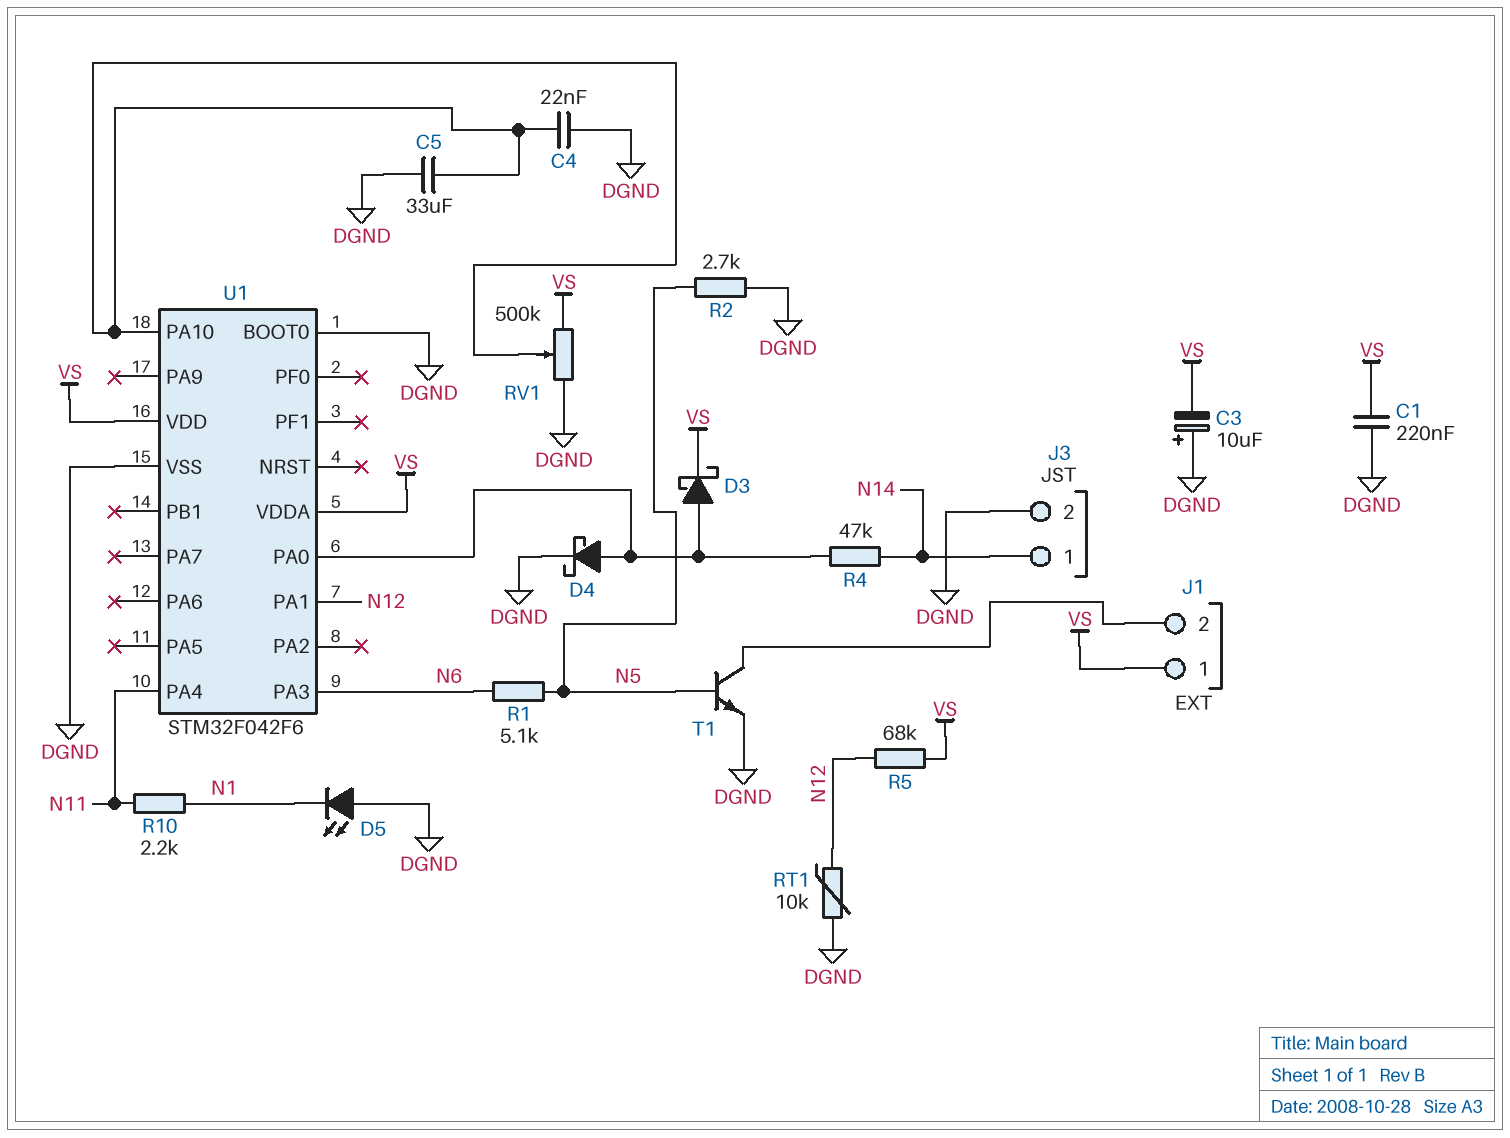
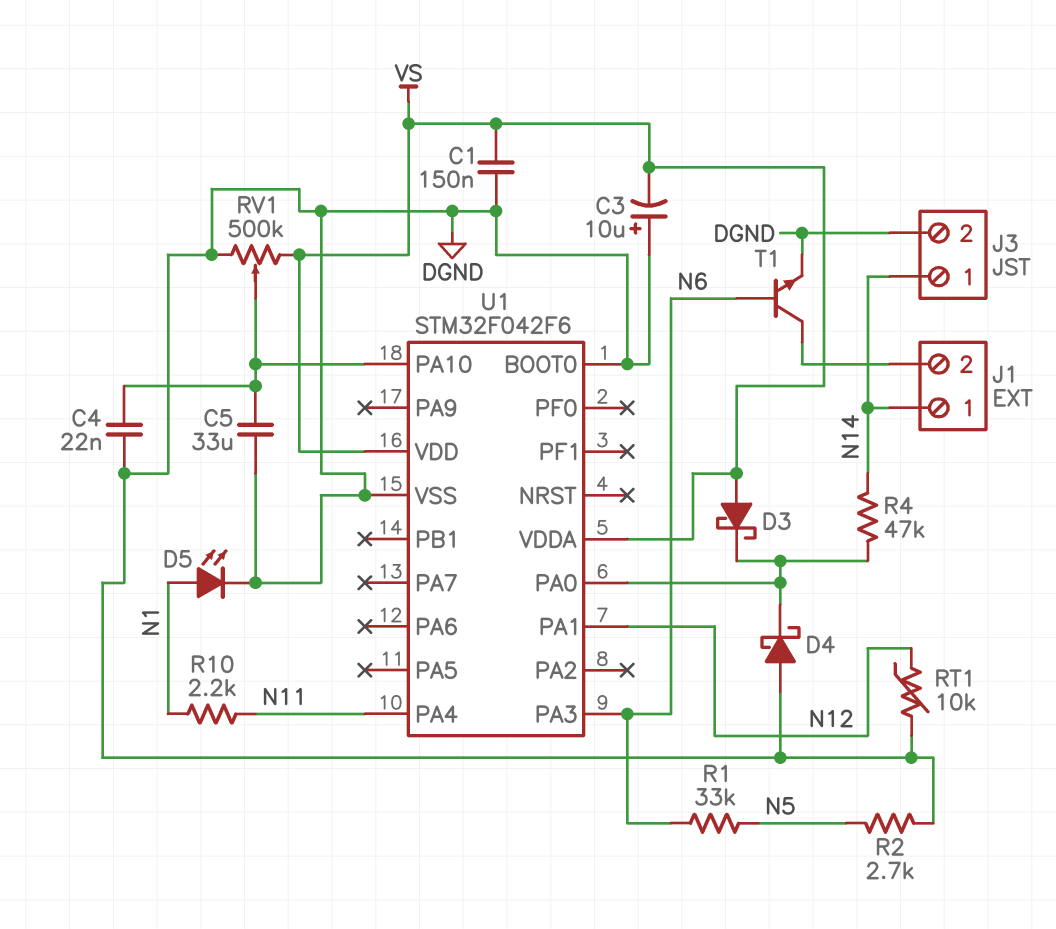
C1: 220nF (DGND, VS) -> 150nF (DGND, VS)
D3: schottky (A U1/PA0, K VS) -> schottky (A VS, K U1/PA0)
D4: schottky (A U1/PA0, K DGND) -> schottky (A DGND, K U1/PA0)
D5: LED (A DGND, K N1) -> LED (A N1, K DGND)
J1 pin 1: VS -> N14
R1: 5.1k (N5, N6) -> 33k (N5, N6)
R5: 68k (N12, VS) -> none
T1: NPN (B N5, C J1/2, E DGND) -> NPN (B N6, C J1/2, E DGND)

